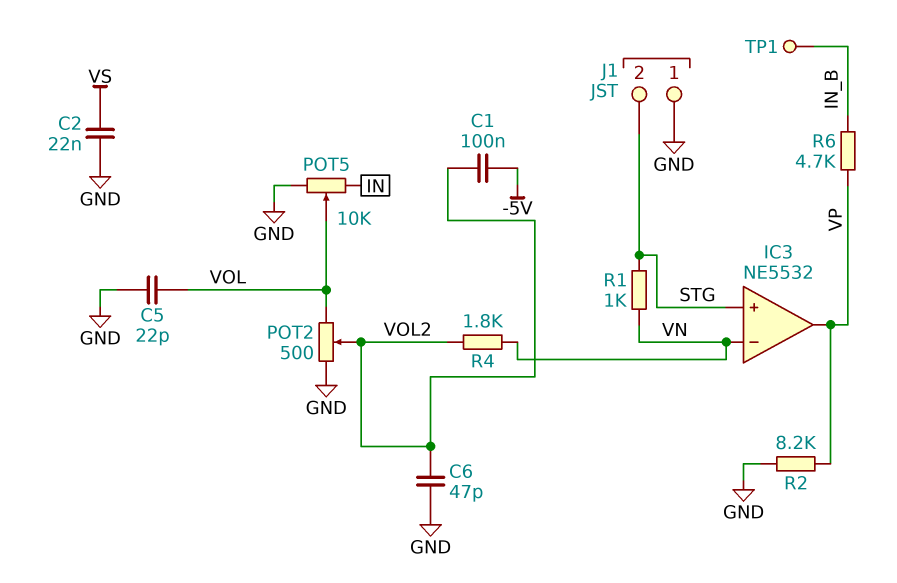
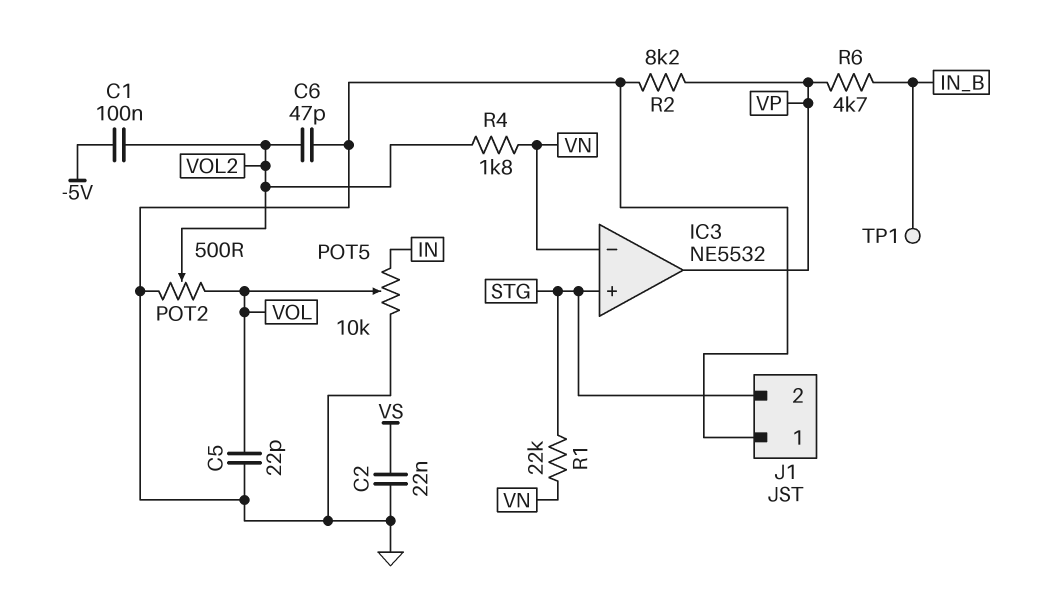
R1: 1k (STG, VN) -> 22k (STG, VN)

